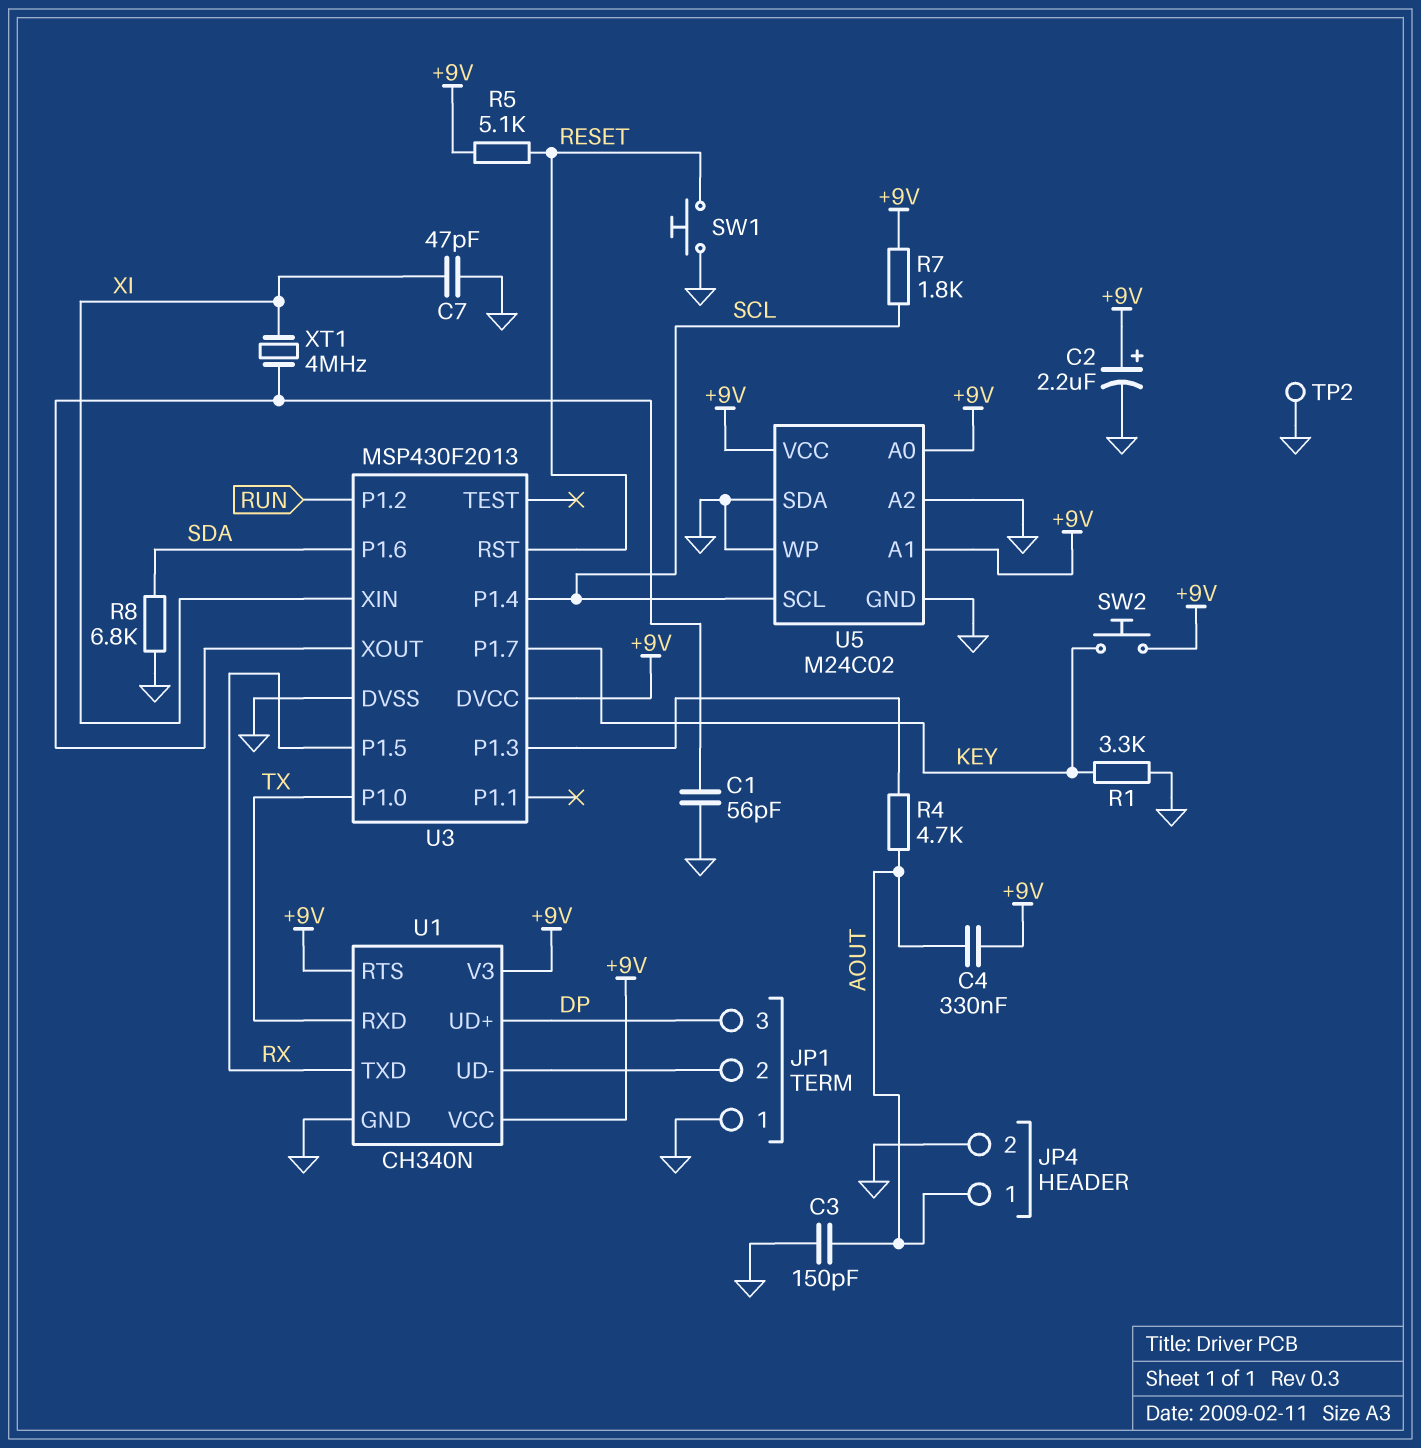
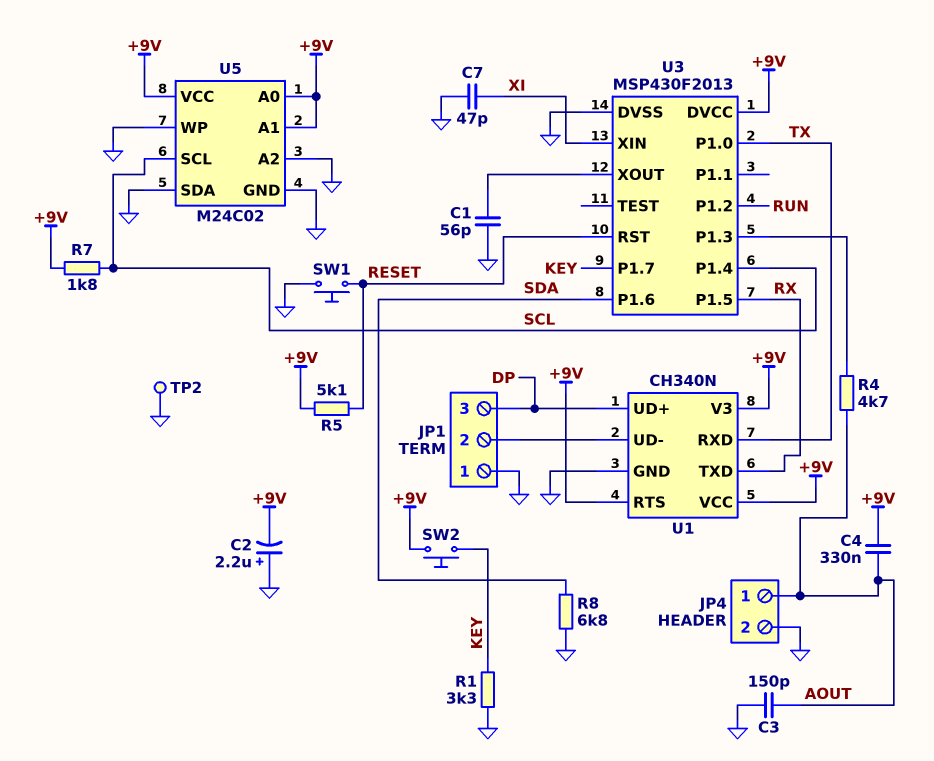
C2: 2.2uF (plus +9V, minus GND) -> 2.2uF (plus GND, minus +9V)
XT1: 4MHz (U3/XOUT, XI) -> none

